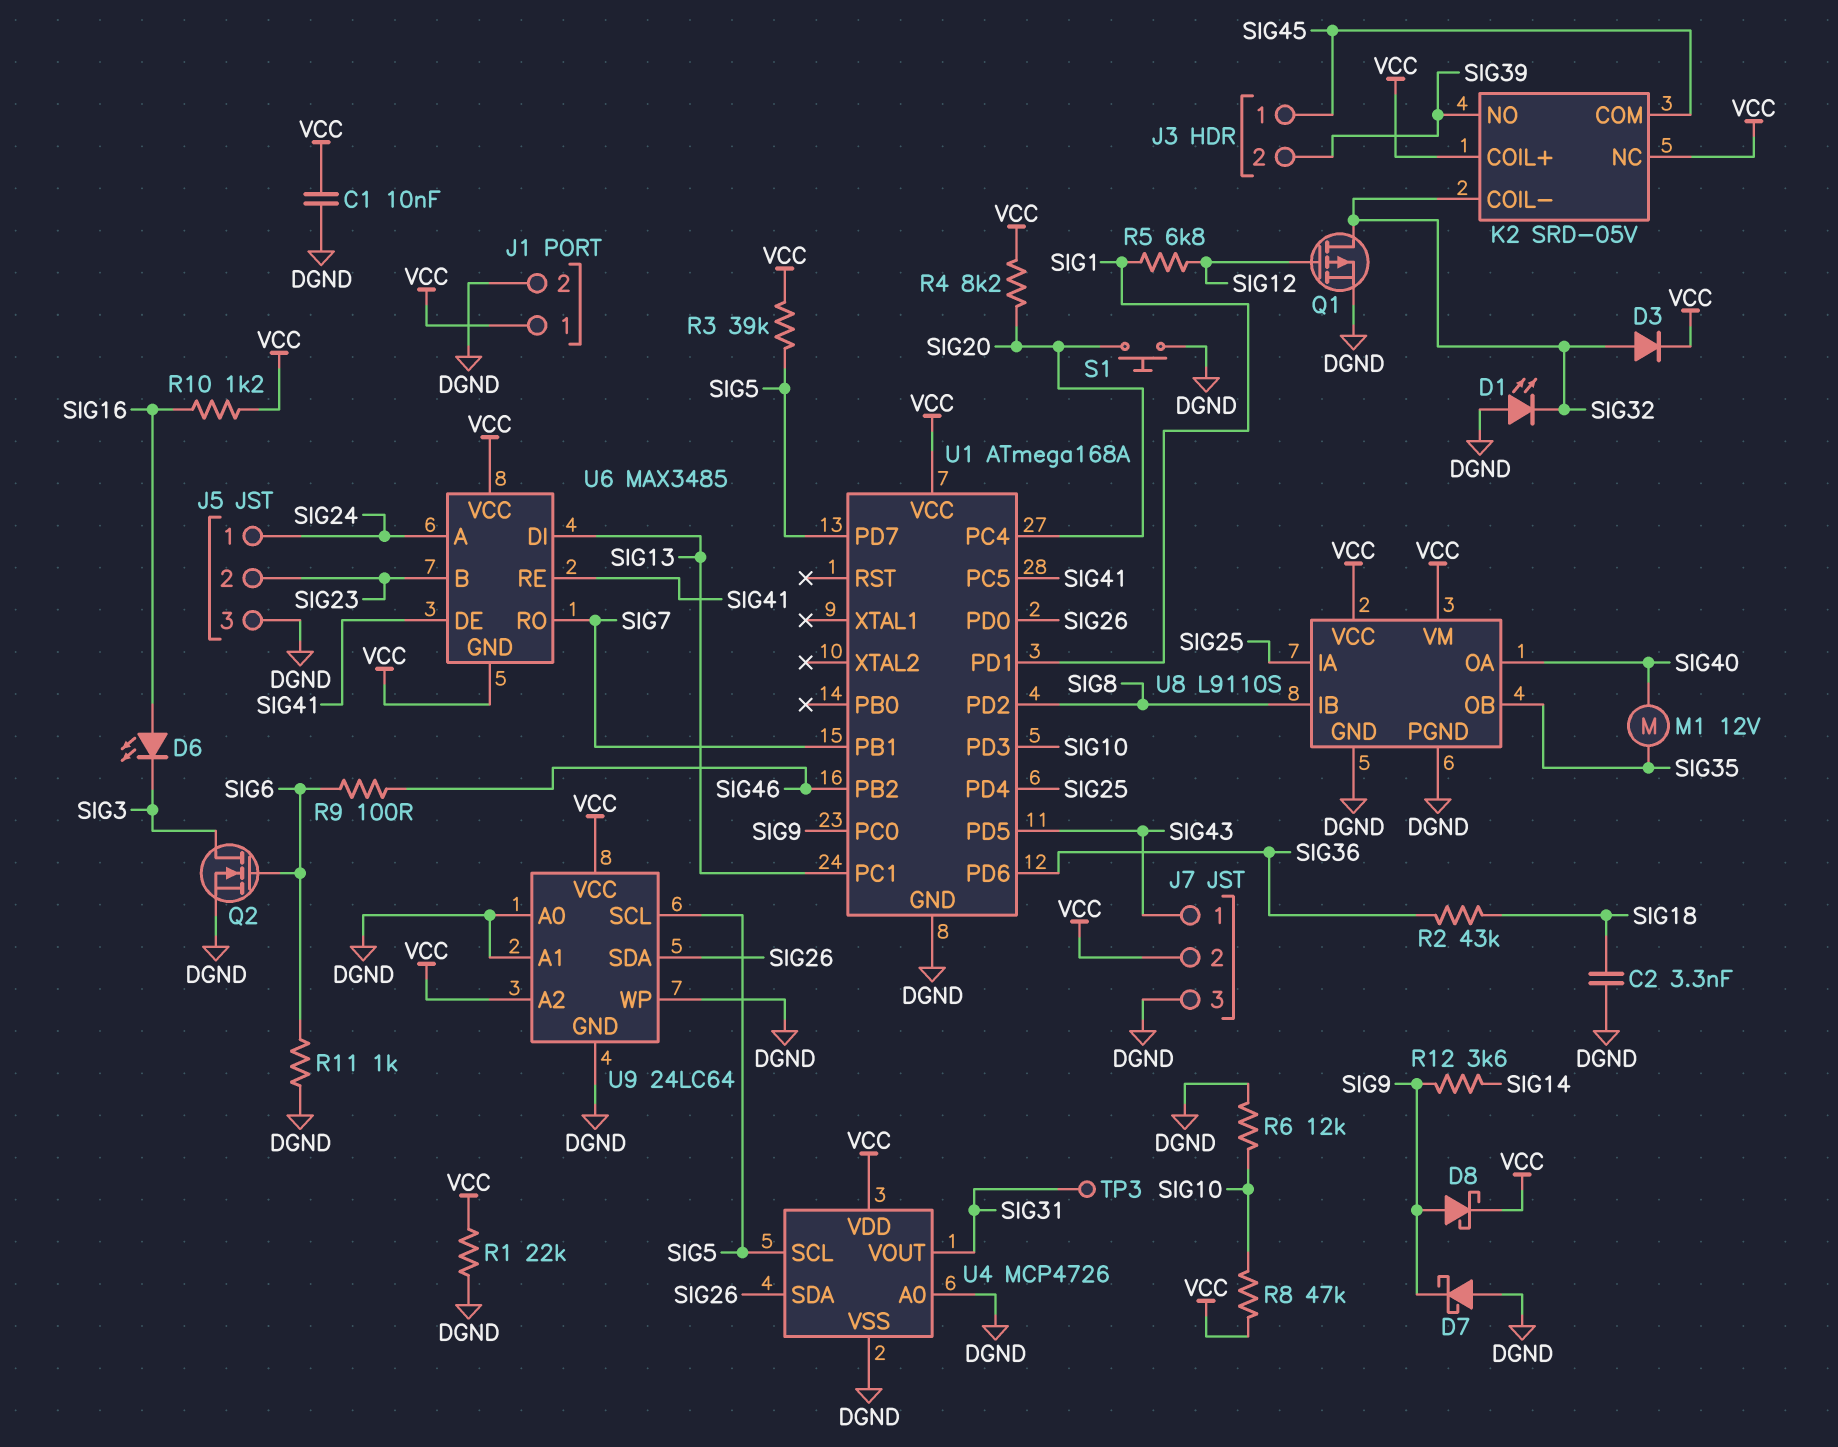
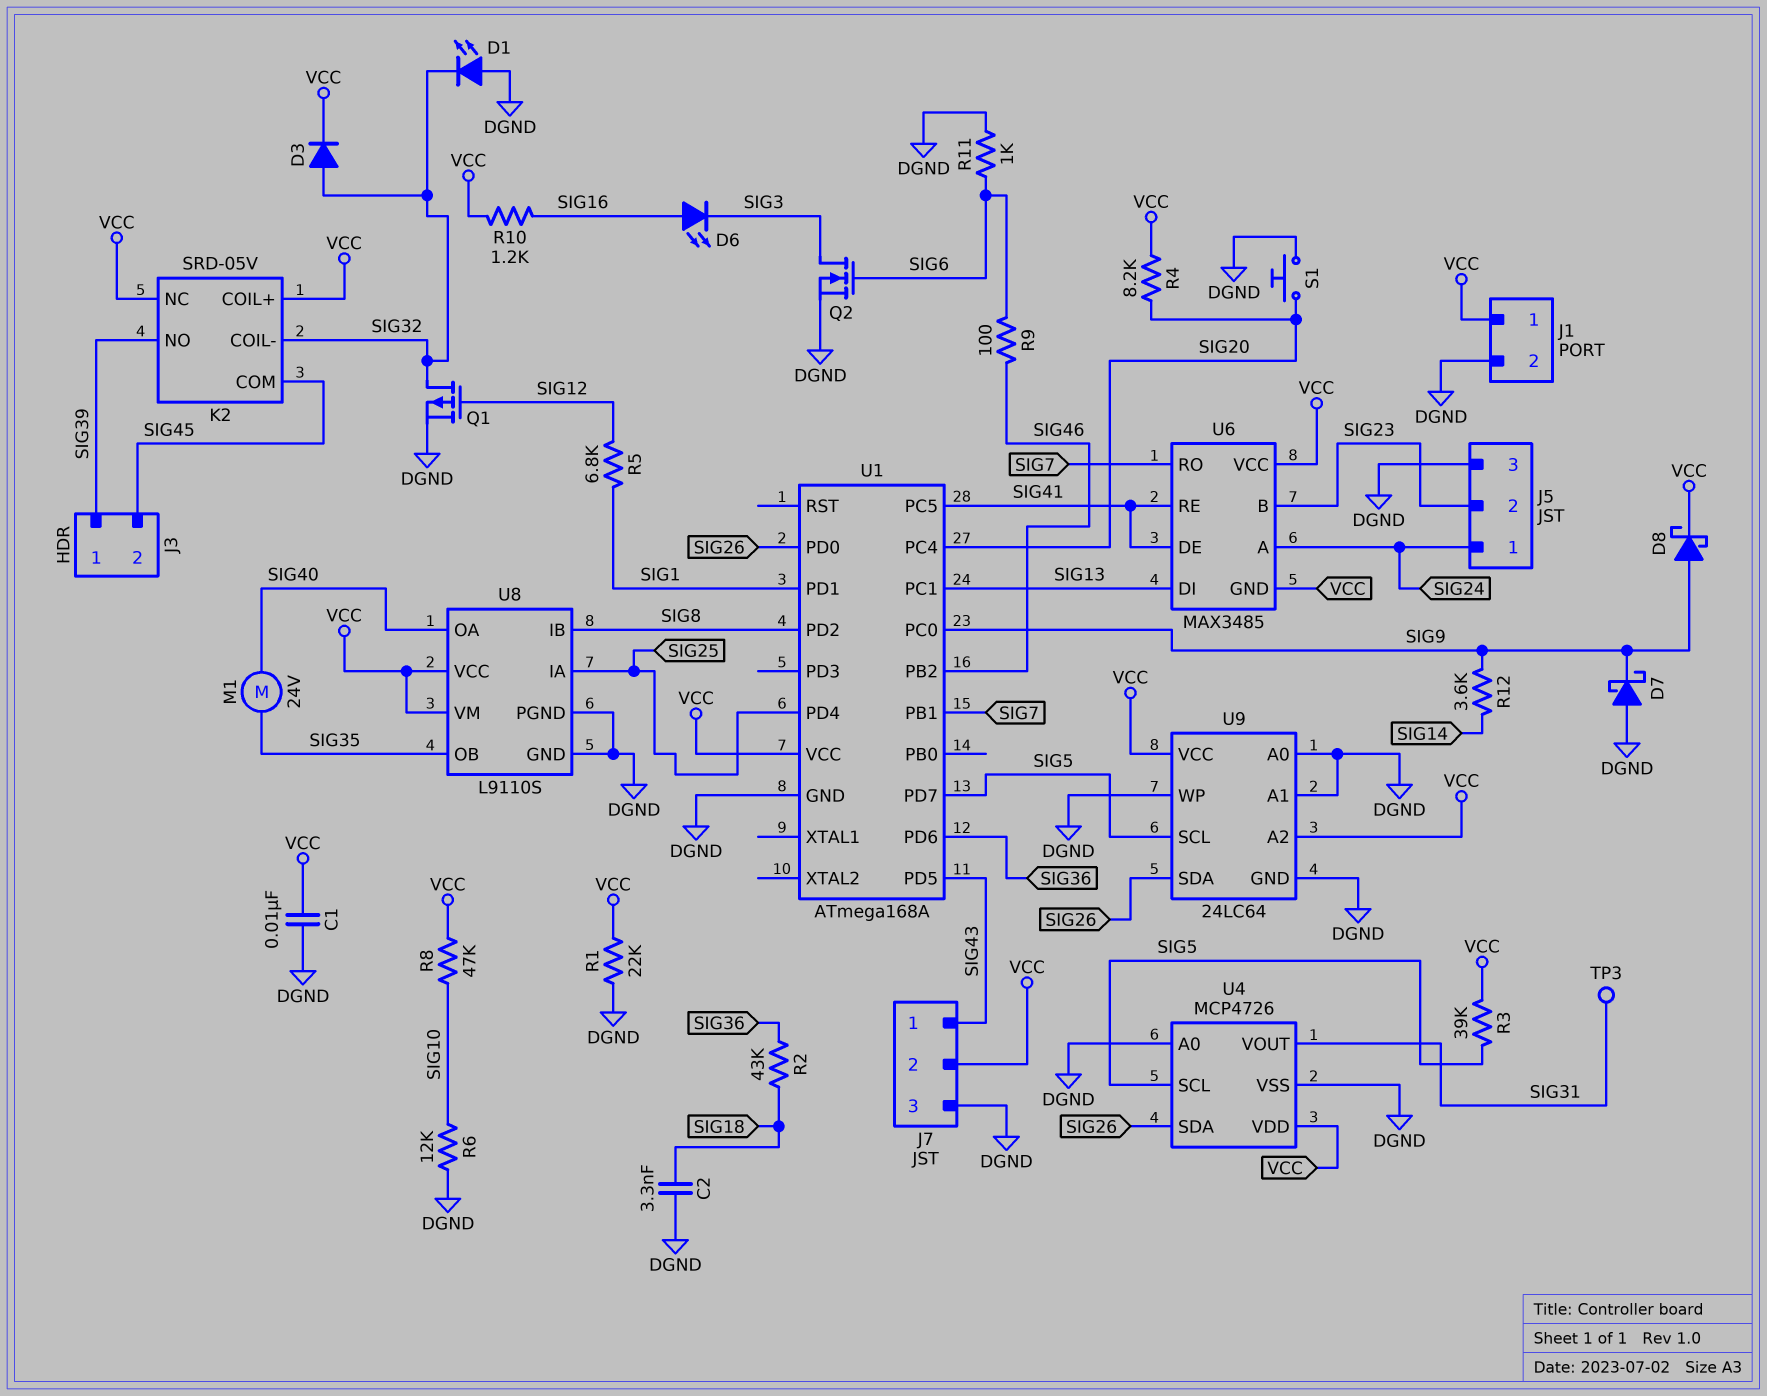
J3 pin 1: SIG45 -> SIG39
J3 pin 2: SIG39 -> SIG45
M1: motor 12V (SIG35, SIG40) -> motor 24V (SIG35, SIG40)
U1 pin PD3: SIG10 -> none

